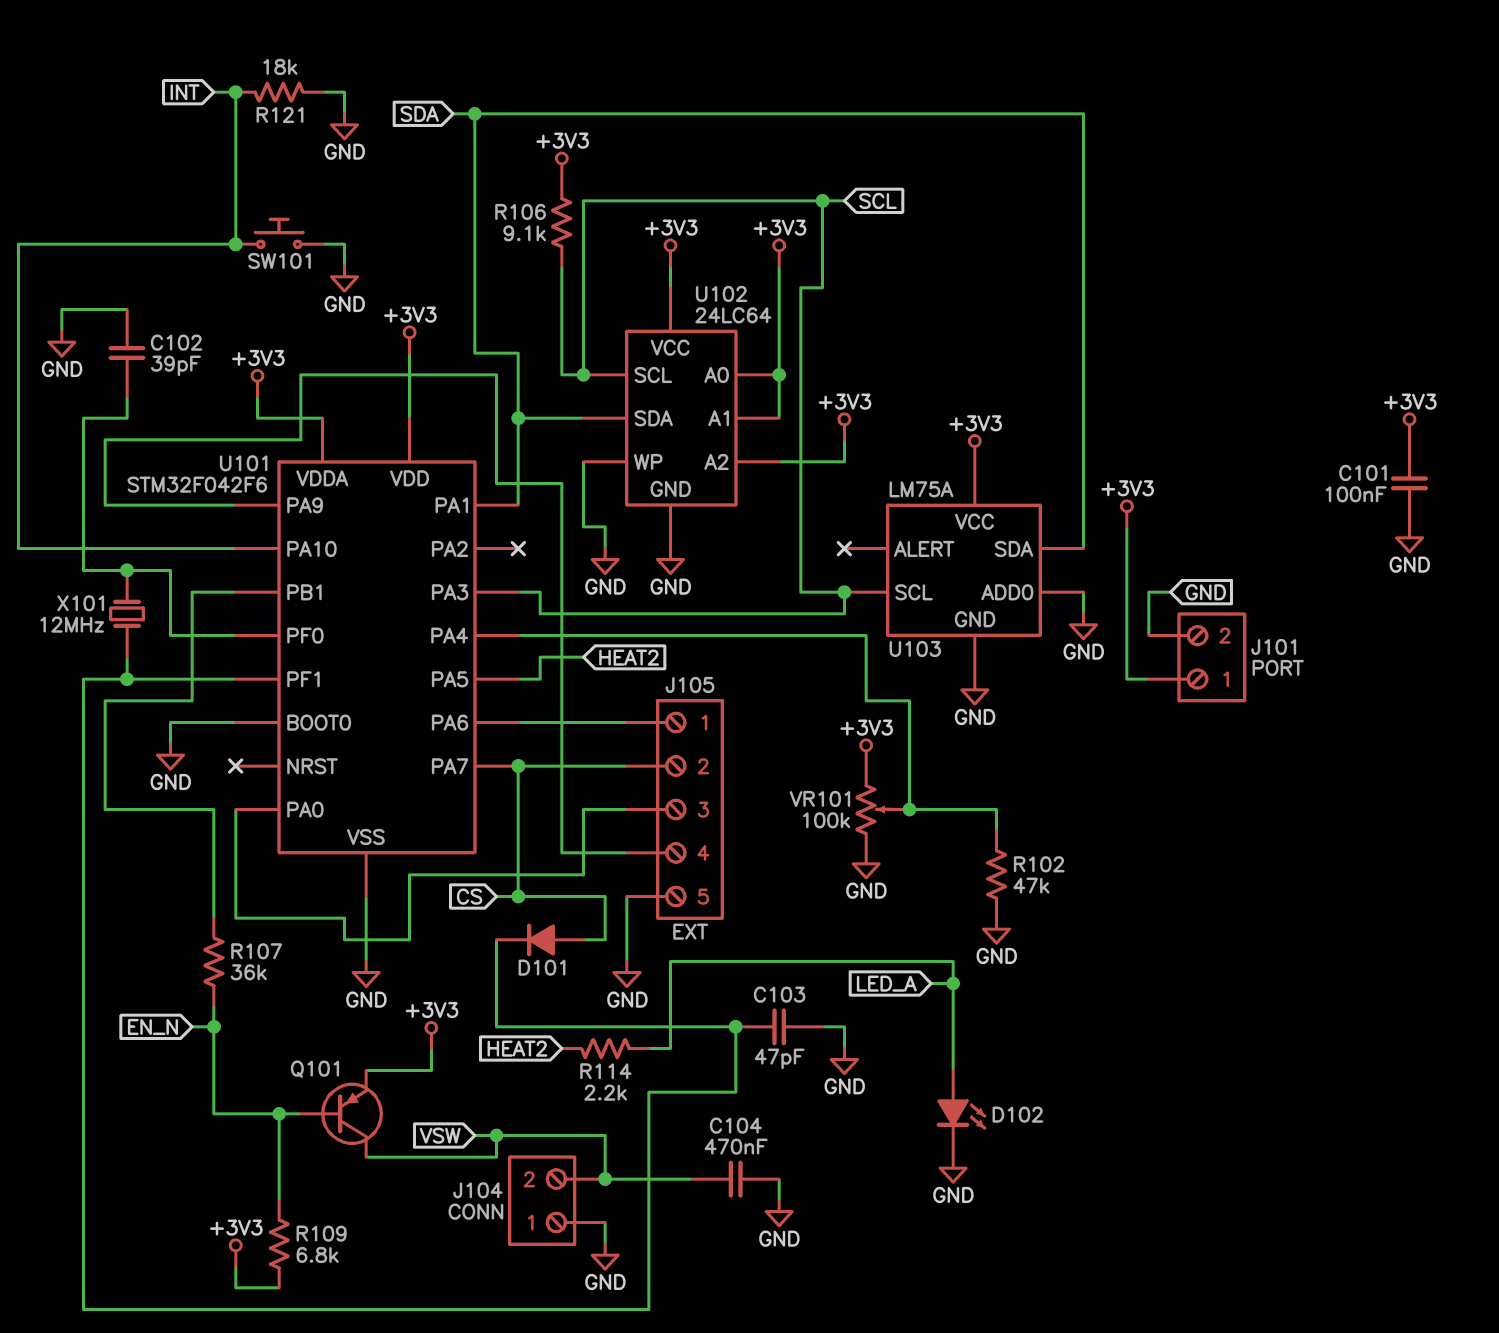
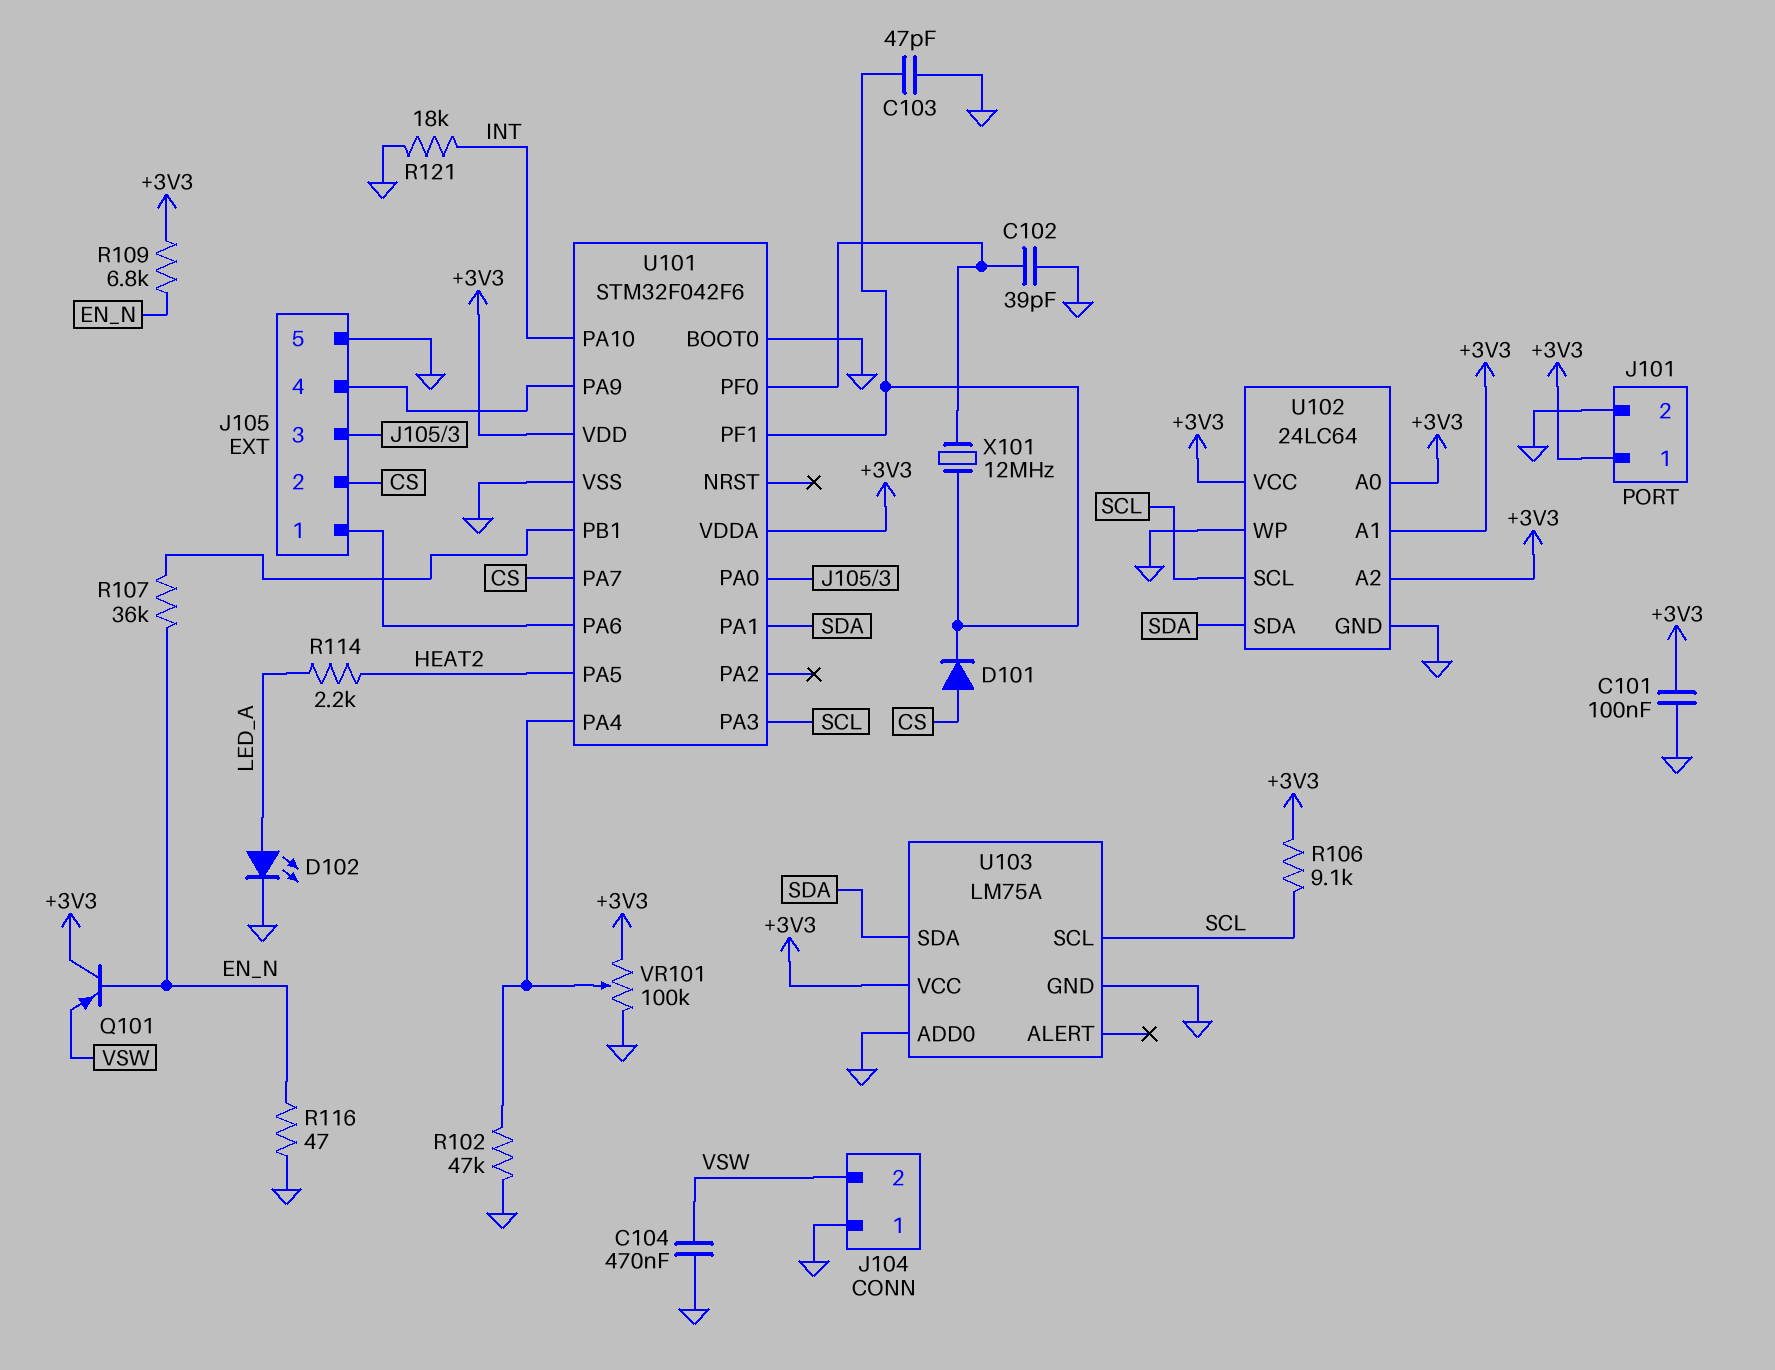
Q101: PNP (B EN_N, C VSW, E +3V3) -> PNP (B EN_N, C +3V3, E VSW)
R116: none -> 47 (EN_N, GND)
SW101: button (GND, INT) -> none

